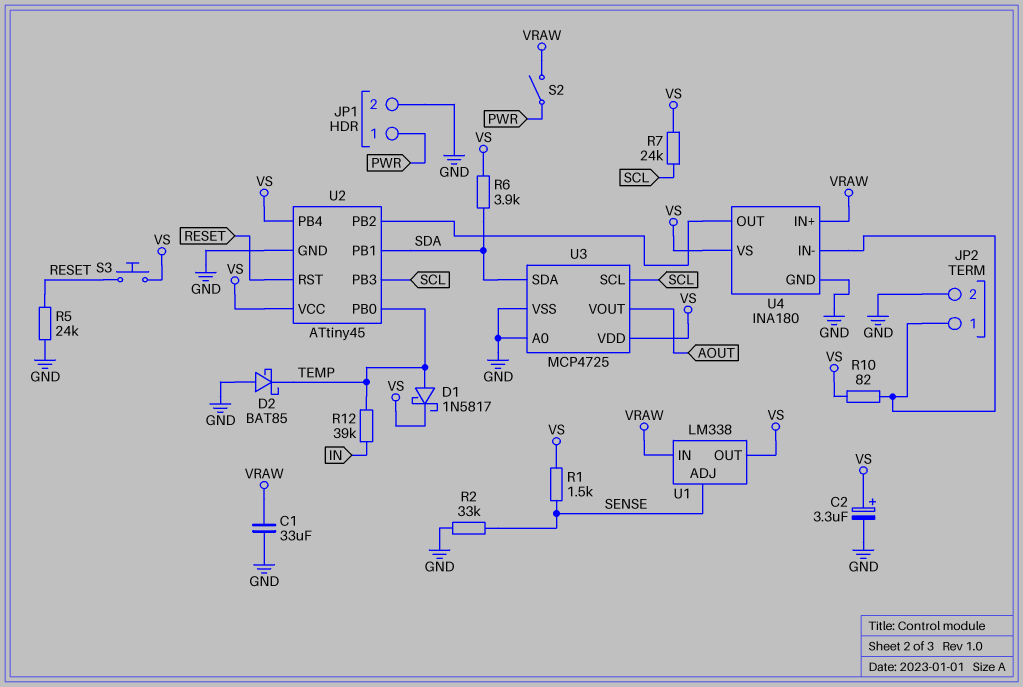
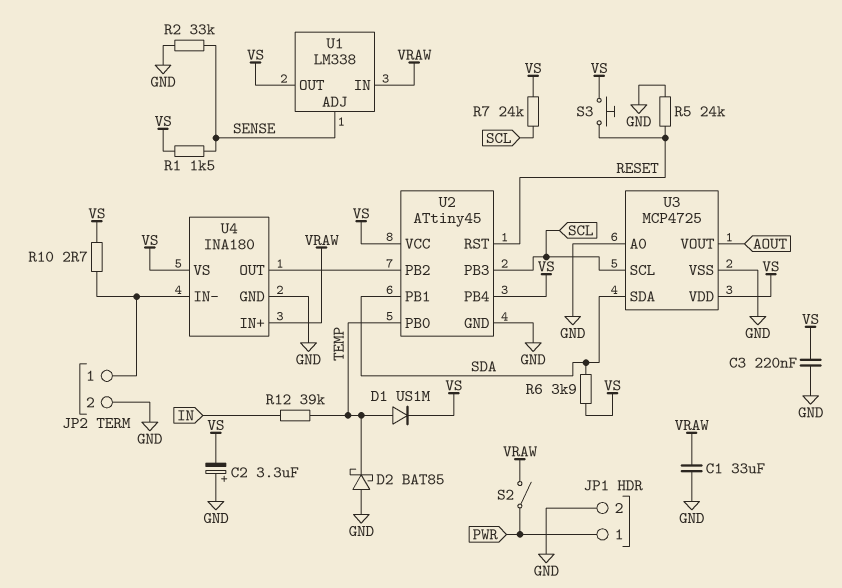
C2: 3.3uF (plus VS, minus GND) -> 3.3uF (plus GND, minus VS)
C3: none -> 220nF (GND, VS)
D1: schottky 1N5817 (A TEMP, K VS) -> diode US1M (A TEMP, K VS)
R10: 82 (JP2/1, VS) -> 2.7 (JP2/1, VS)

